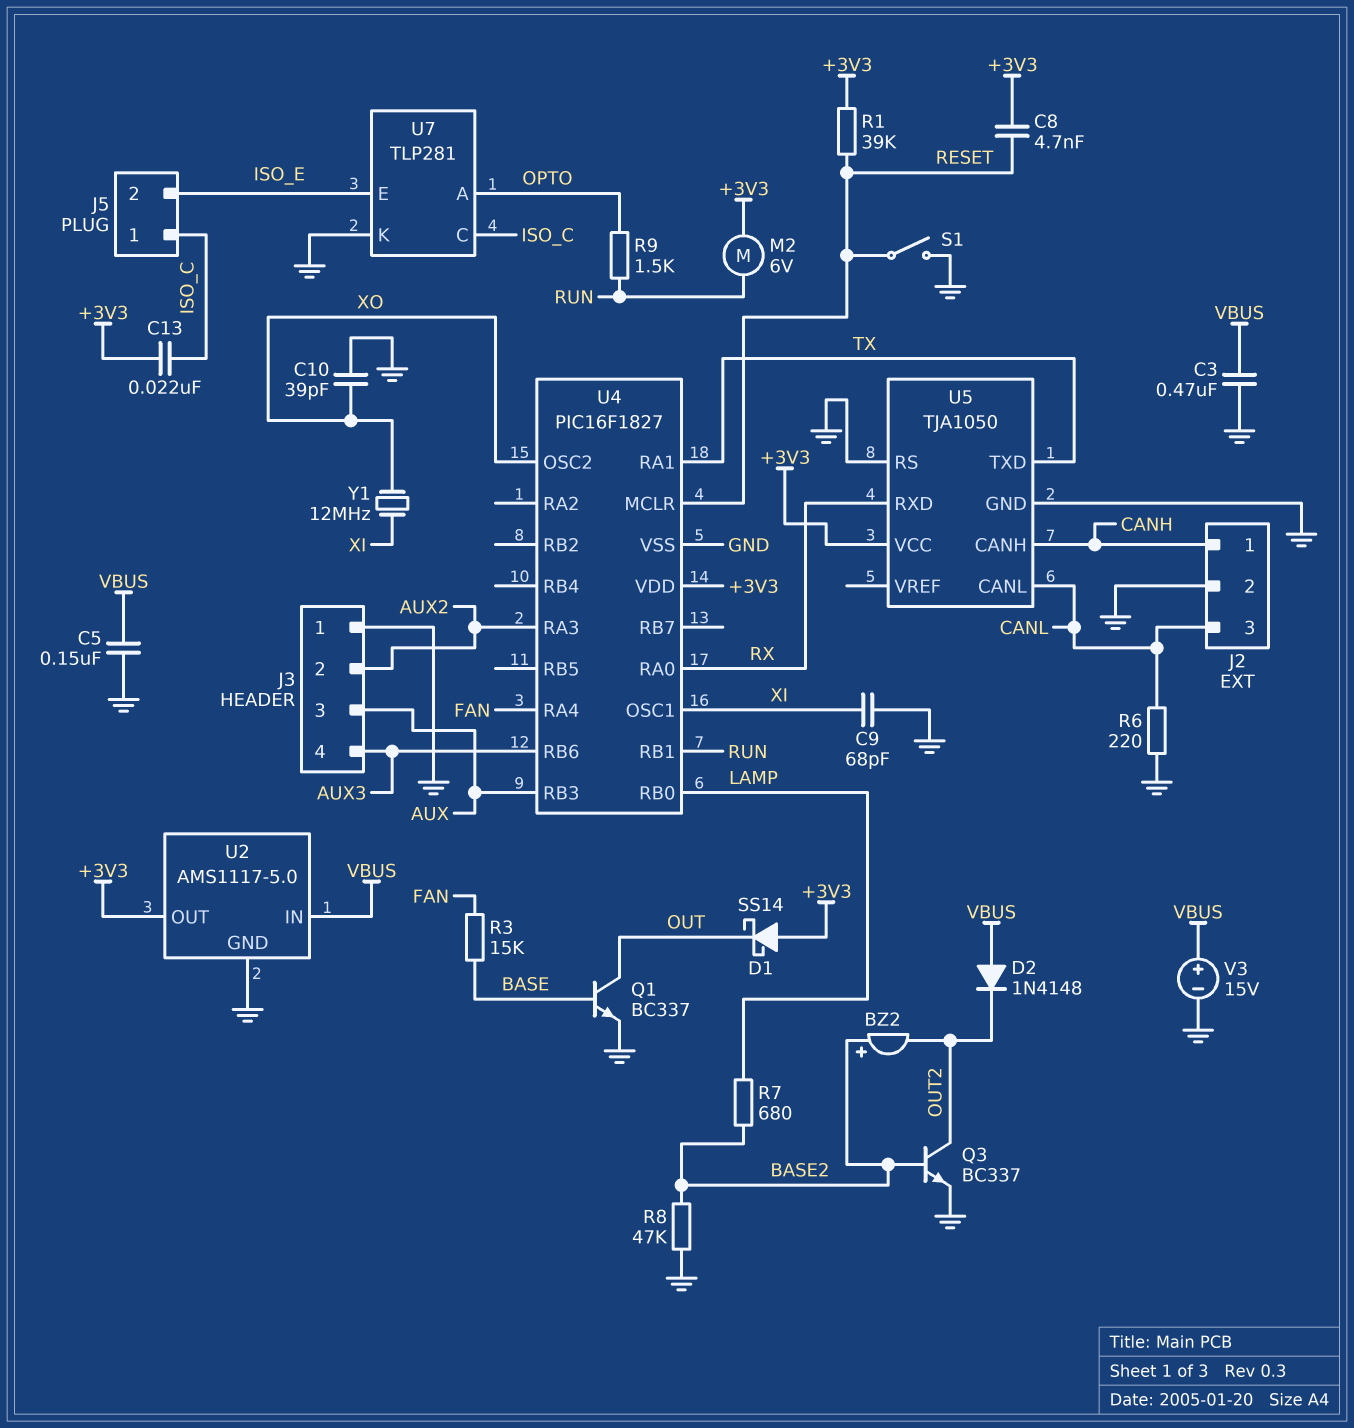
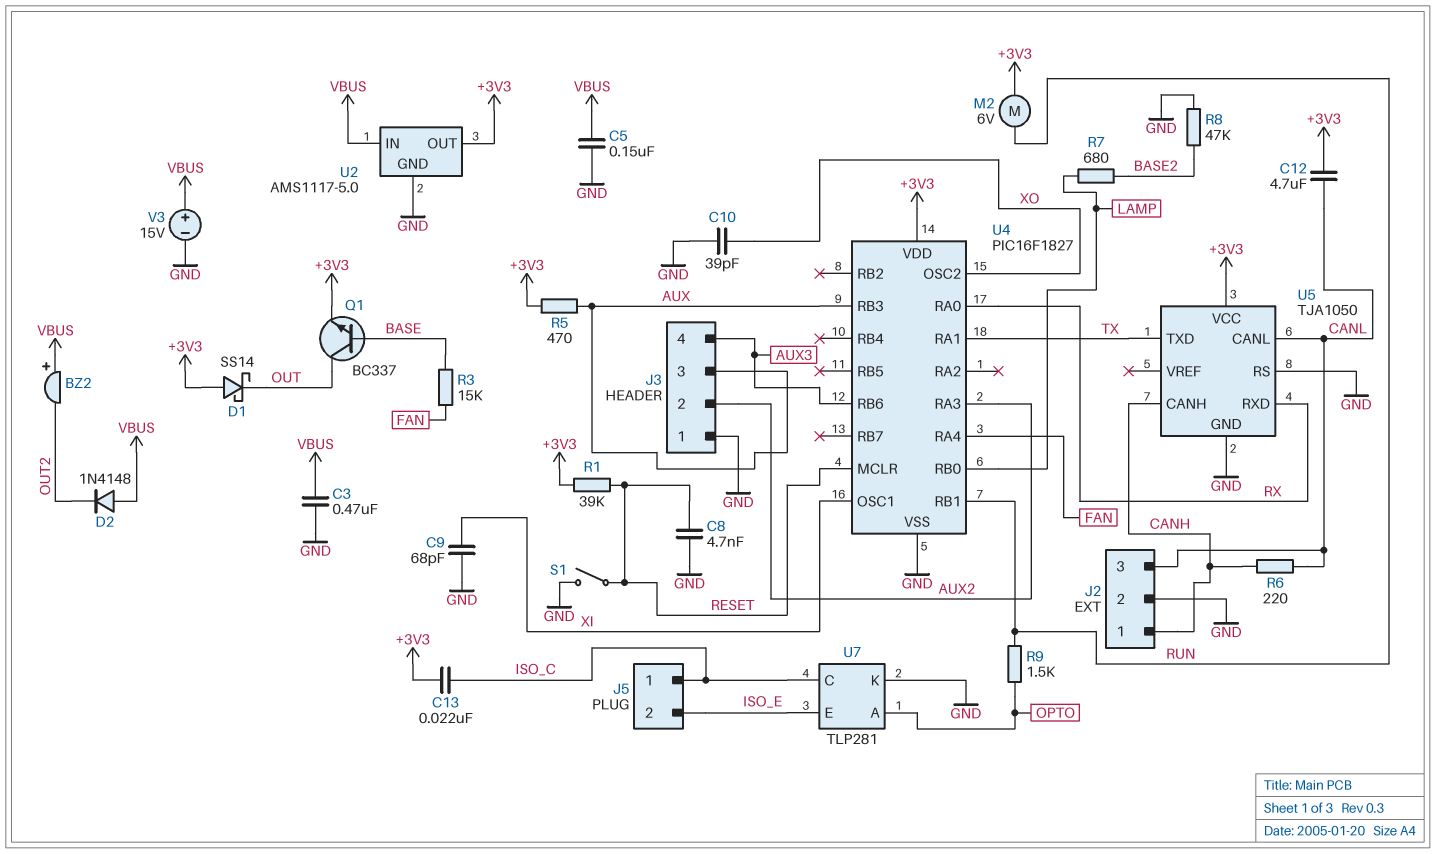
BZ2: buzzer (plus BASE2, minus OUT2) -> buzzer (plus VBUS, minus OUT2)
C8: 4.7nF (+3V3, RESET) -> 4.7nF (GND, RESET)
C12: none -> 4.7uF (+3V3, CANL)
Q1: NPN BC337 (B BASE, C OUT, E GND) -> NPN BC337 (B BASE, C OUT, E +3V3)
Q3: NPN BC337 (B BASE2, C OUT2, E GND) -> none
R5: none -> 470 (+3V3, AUX)
R6: 220 (CANL, GND) -> 220 (CANH, CANL)
Y1: 12MHz (XI, XO) -> none

